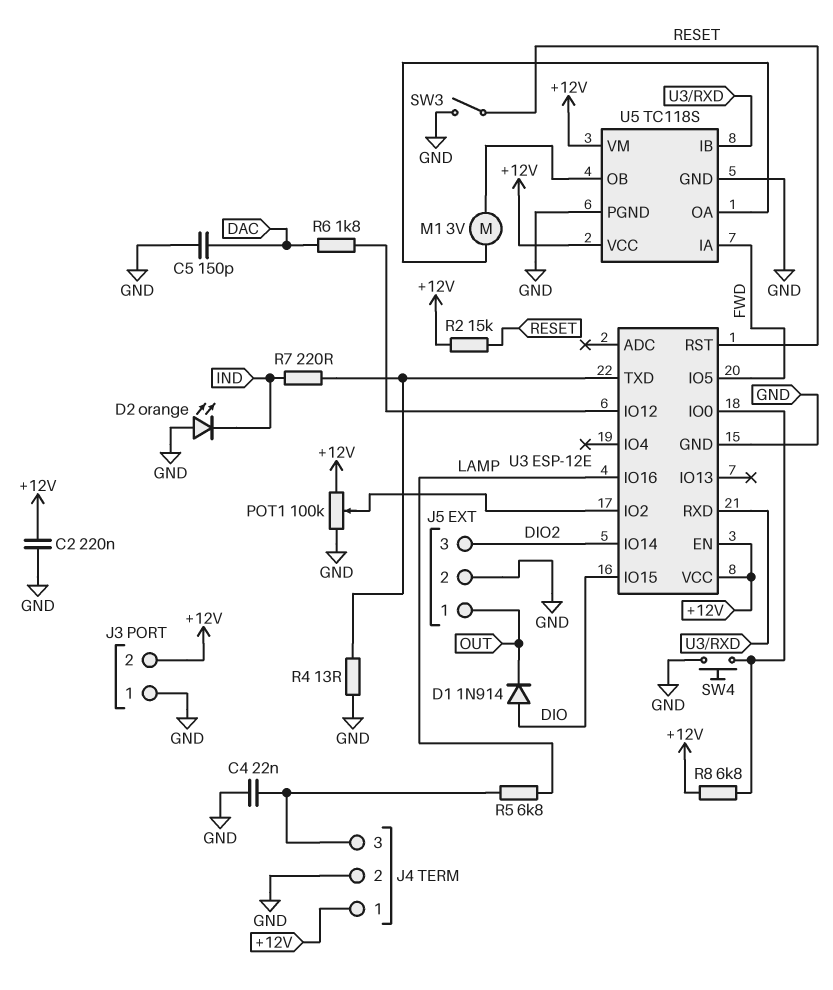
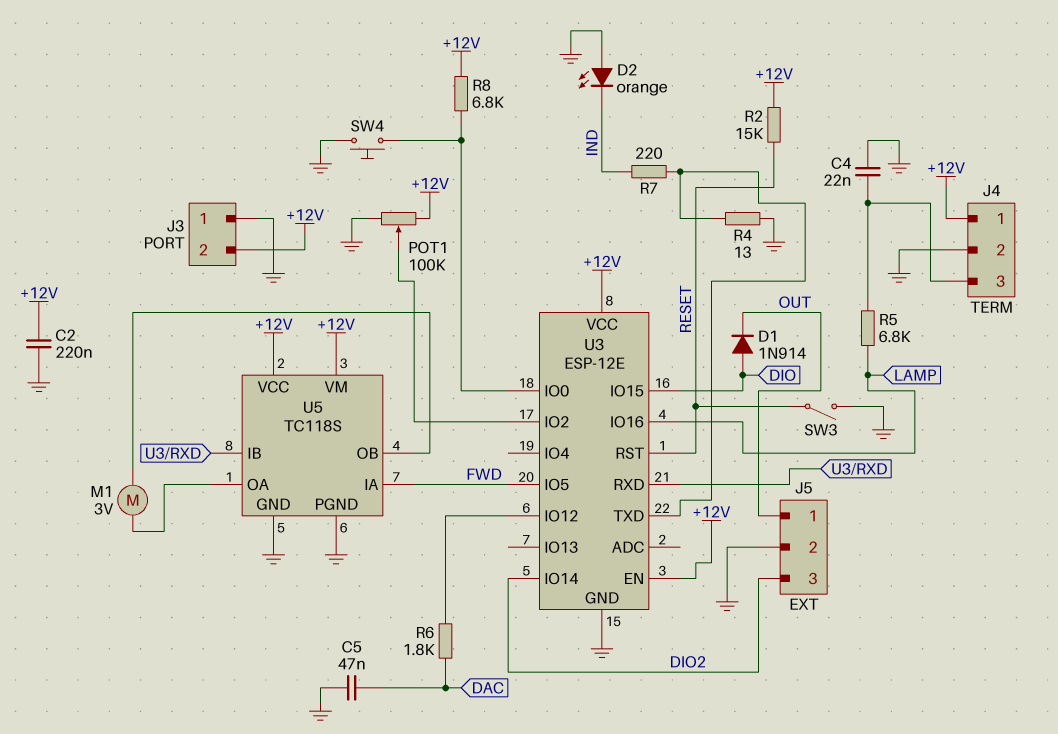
C5: 150pF (DAC, GND) -> 47nF (DAC, GND)

